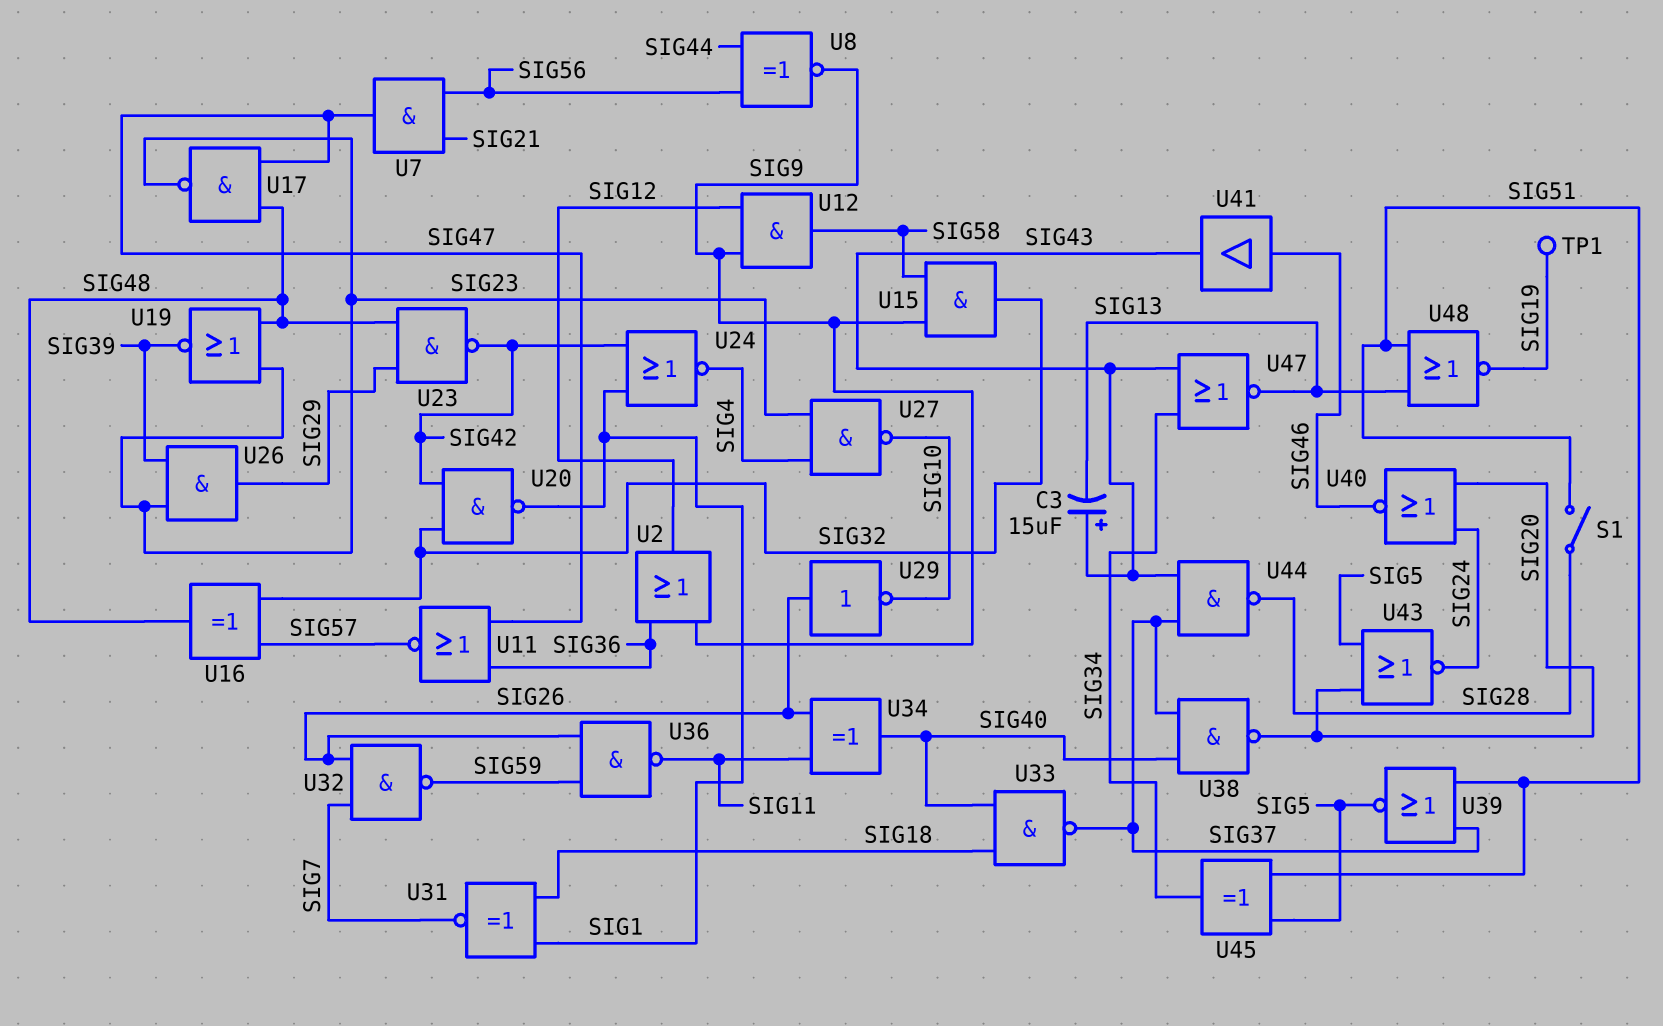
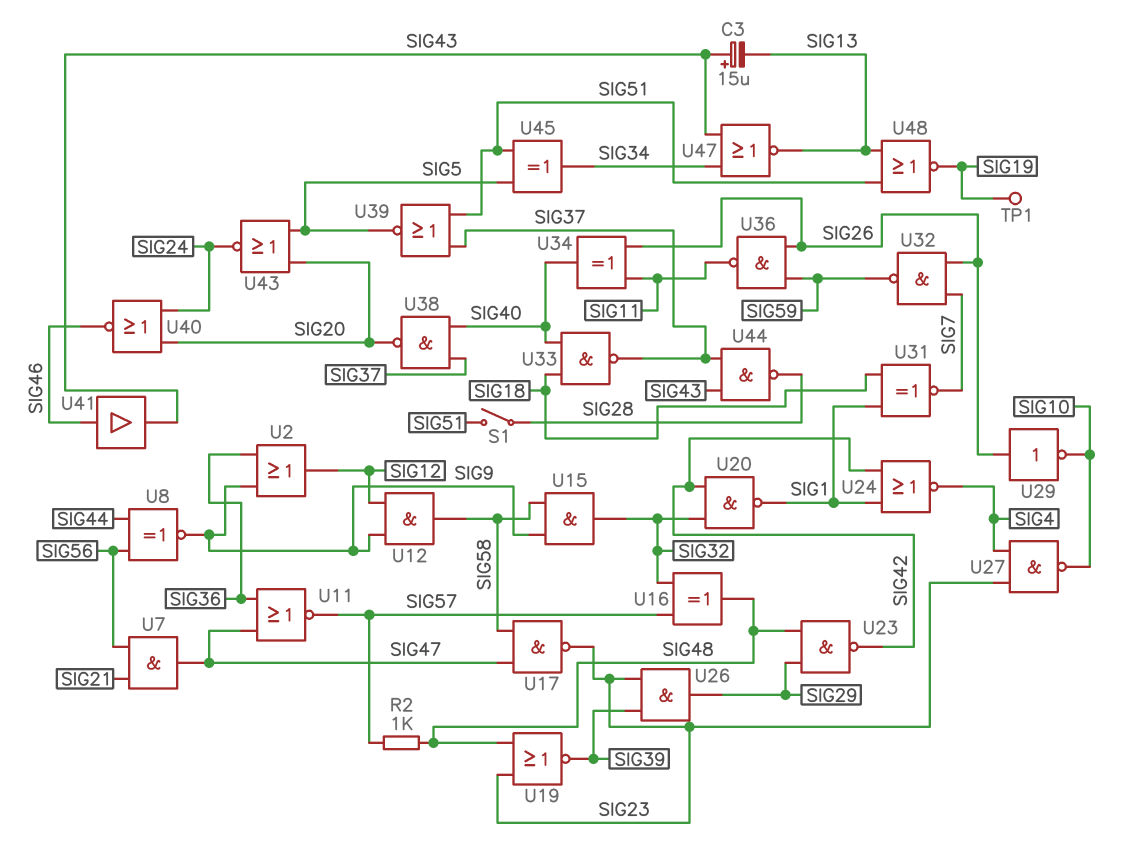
R2: none -> 1k (SIG48, SIG57)
U17: NAND (in SIG47, in SIG48, out SIG23) -> NAND (in SIG47, in SIG58, out SIG23)

